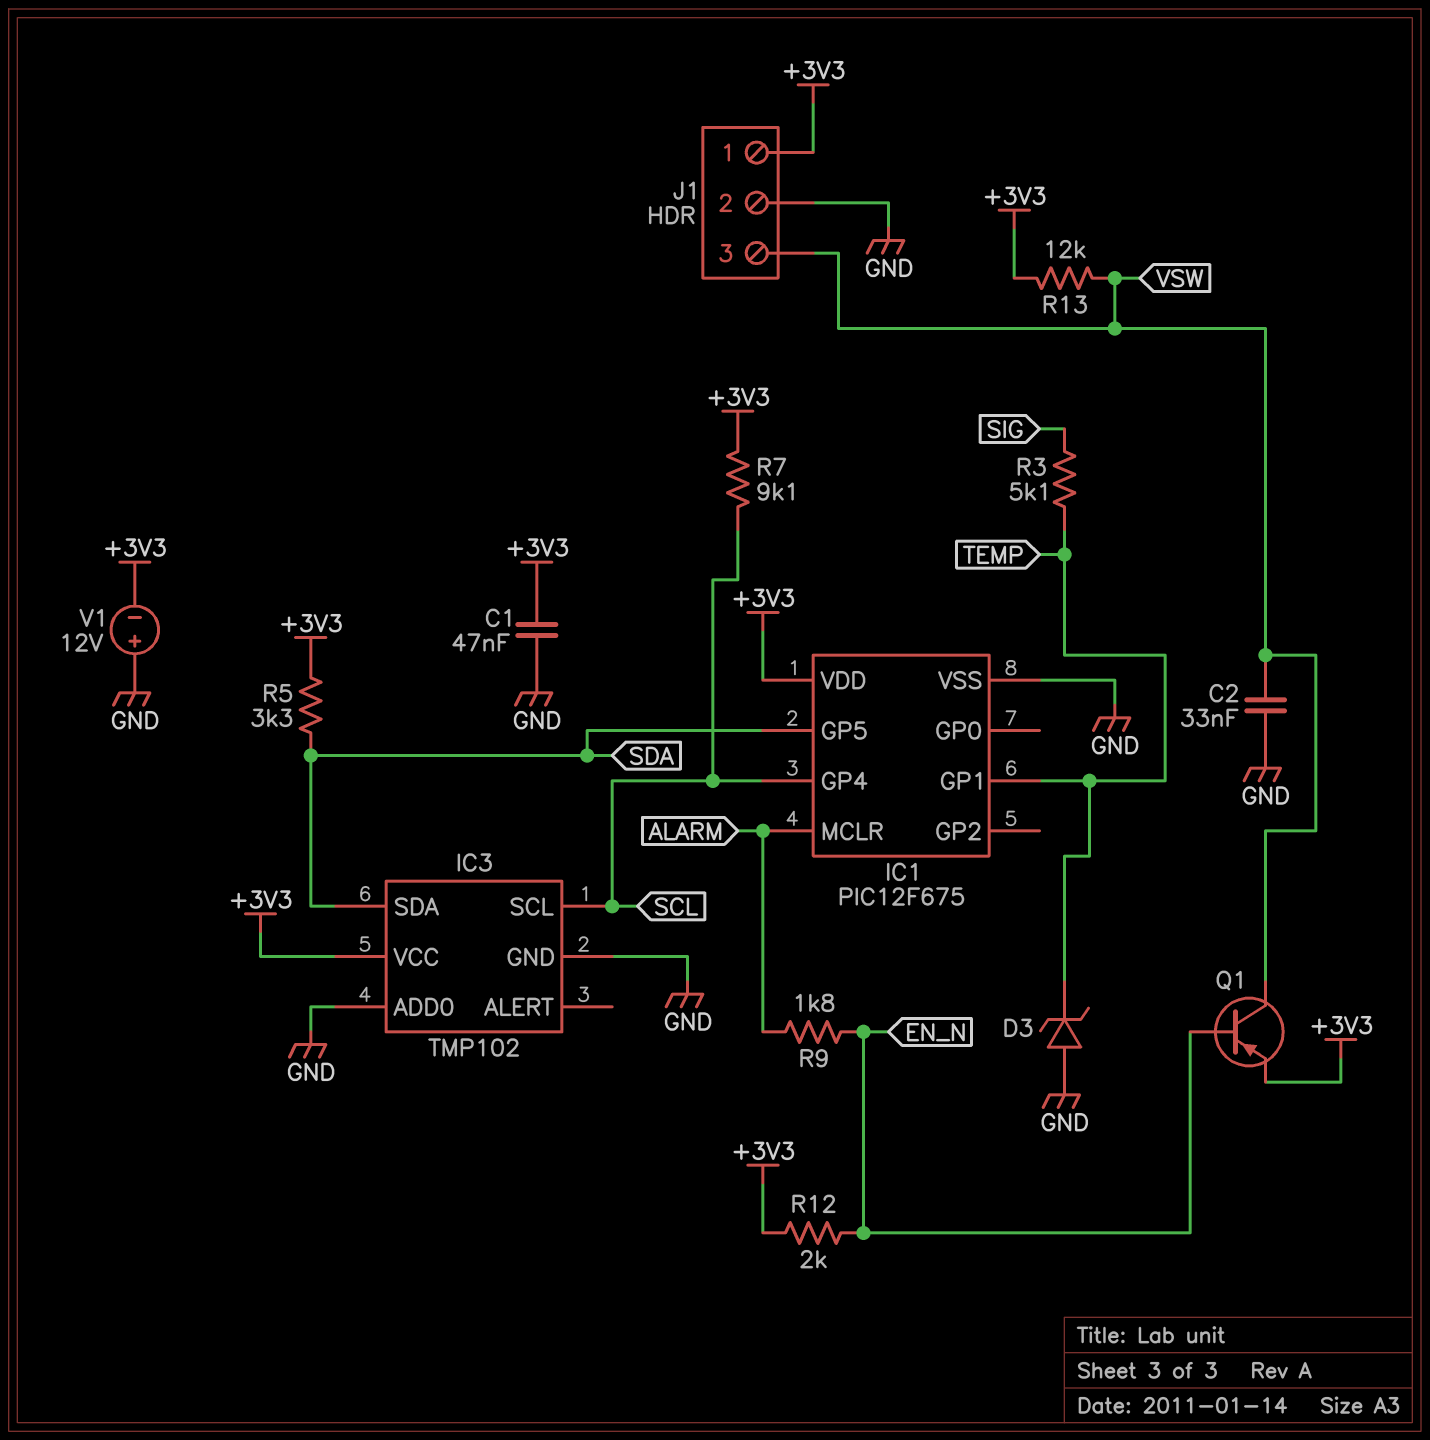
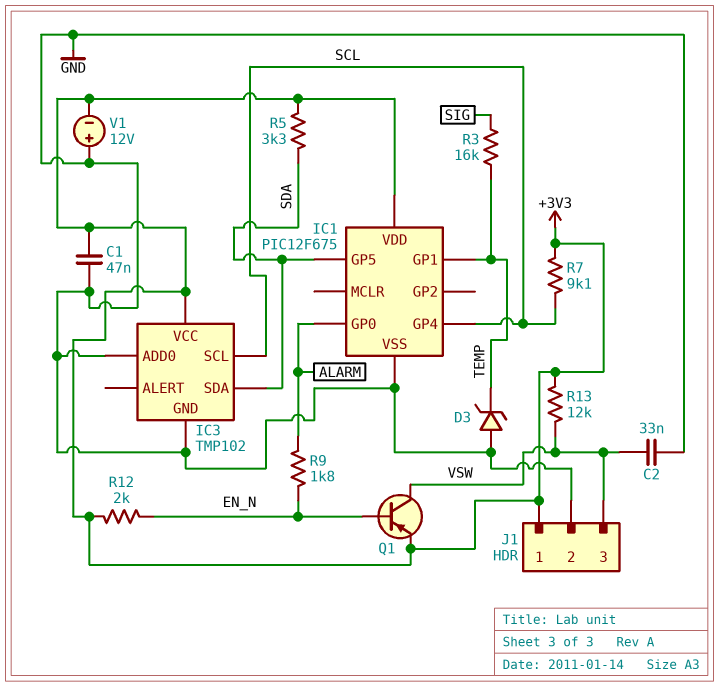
IC1 pin GP0: none -> ALARM
IC1 pin MCLR: ALARM -> none
R3: 5.1k (SIG, TEMP) -> 16k (SIG, TEMP)

